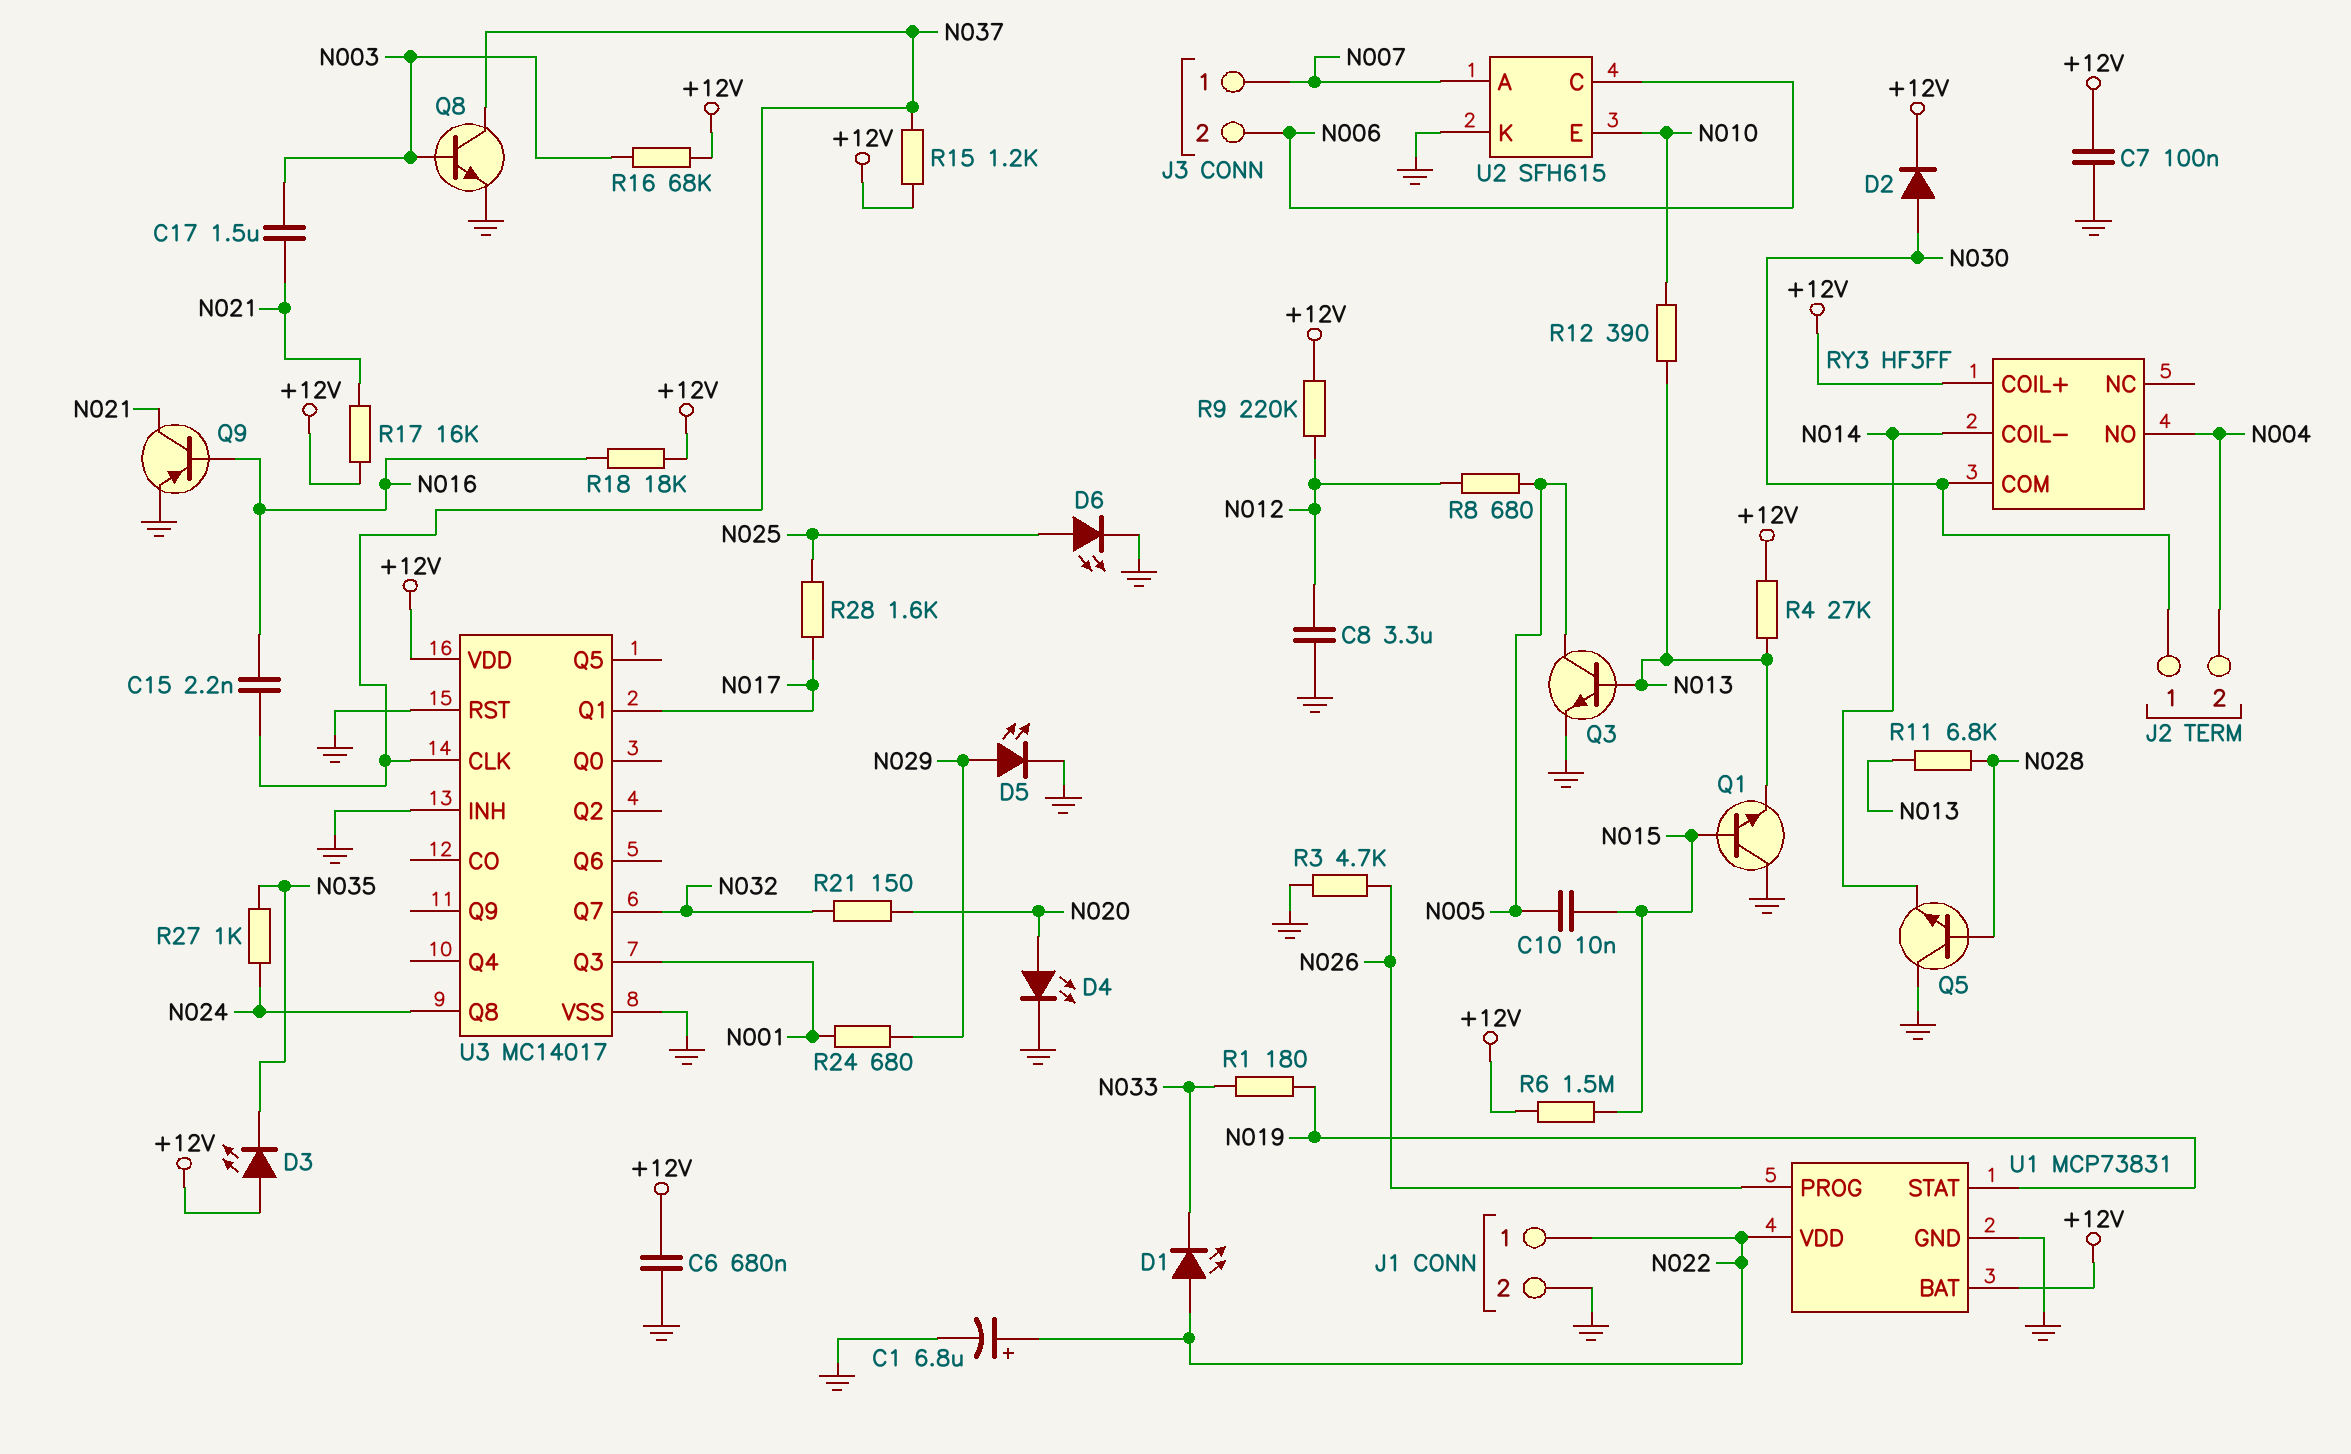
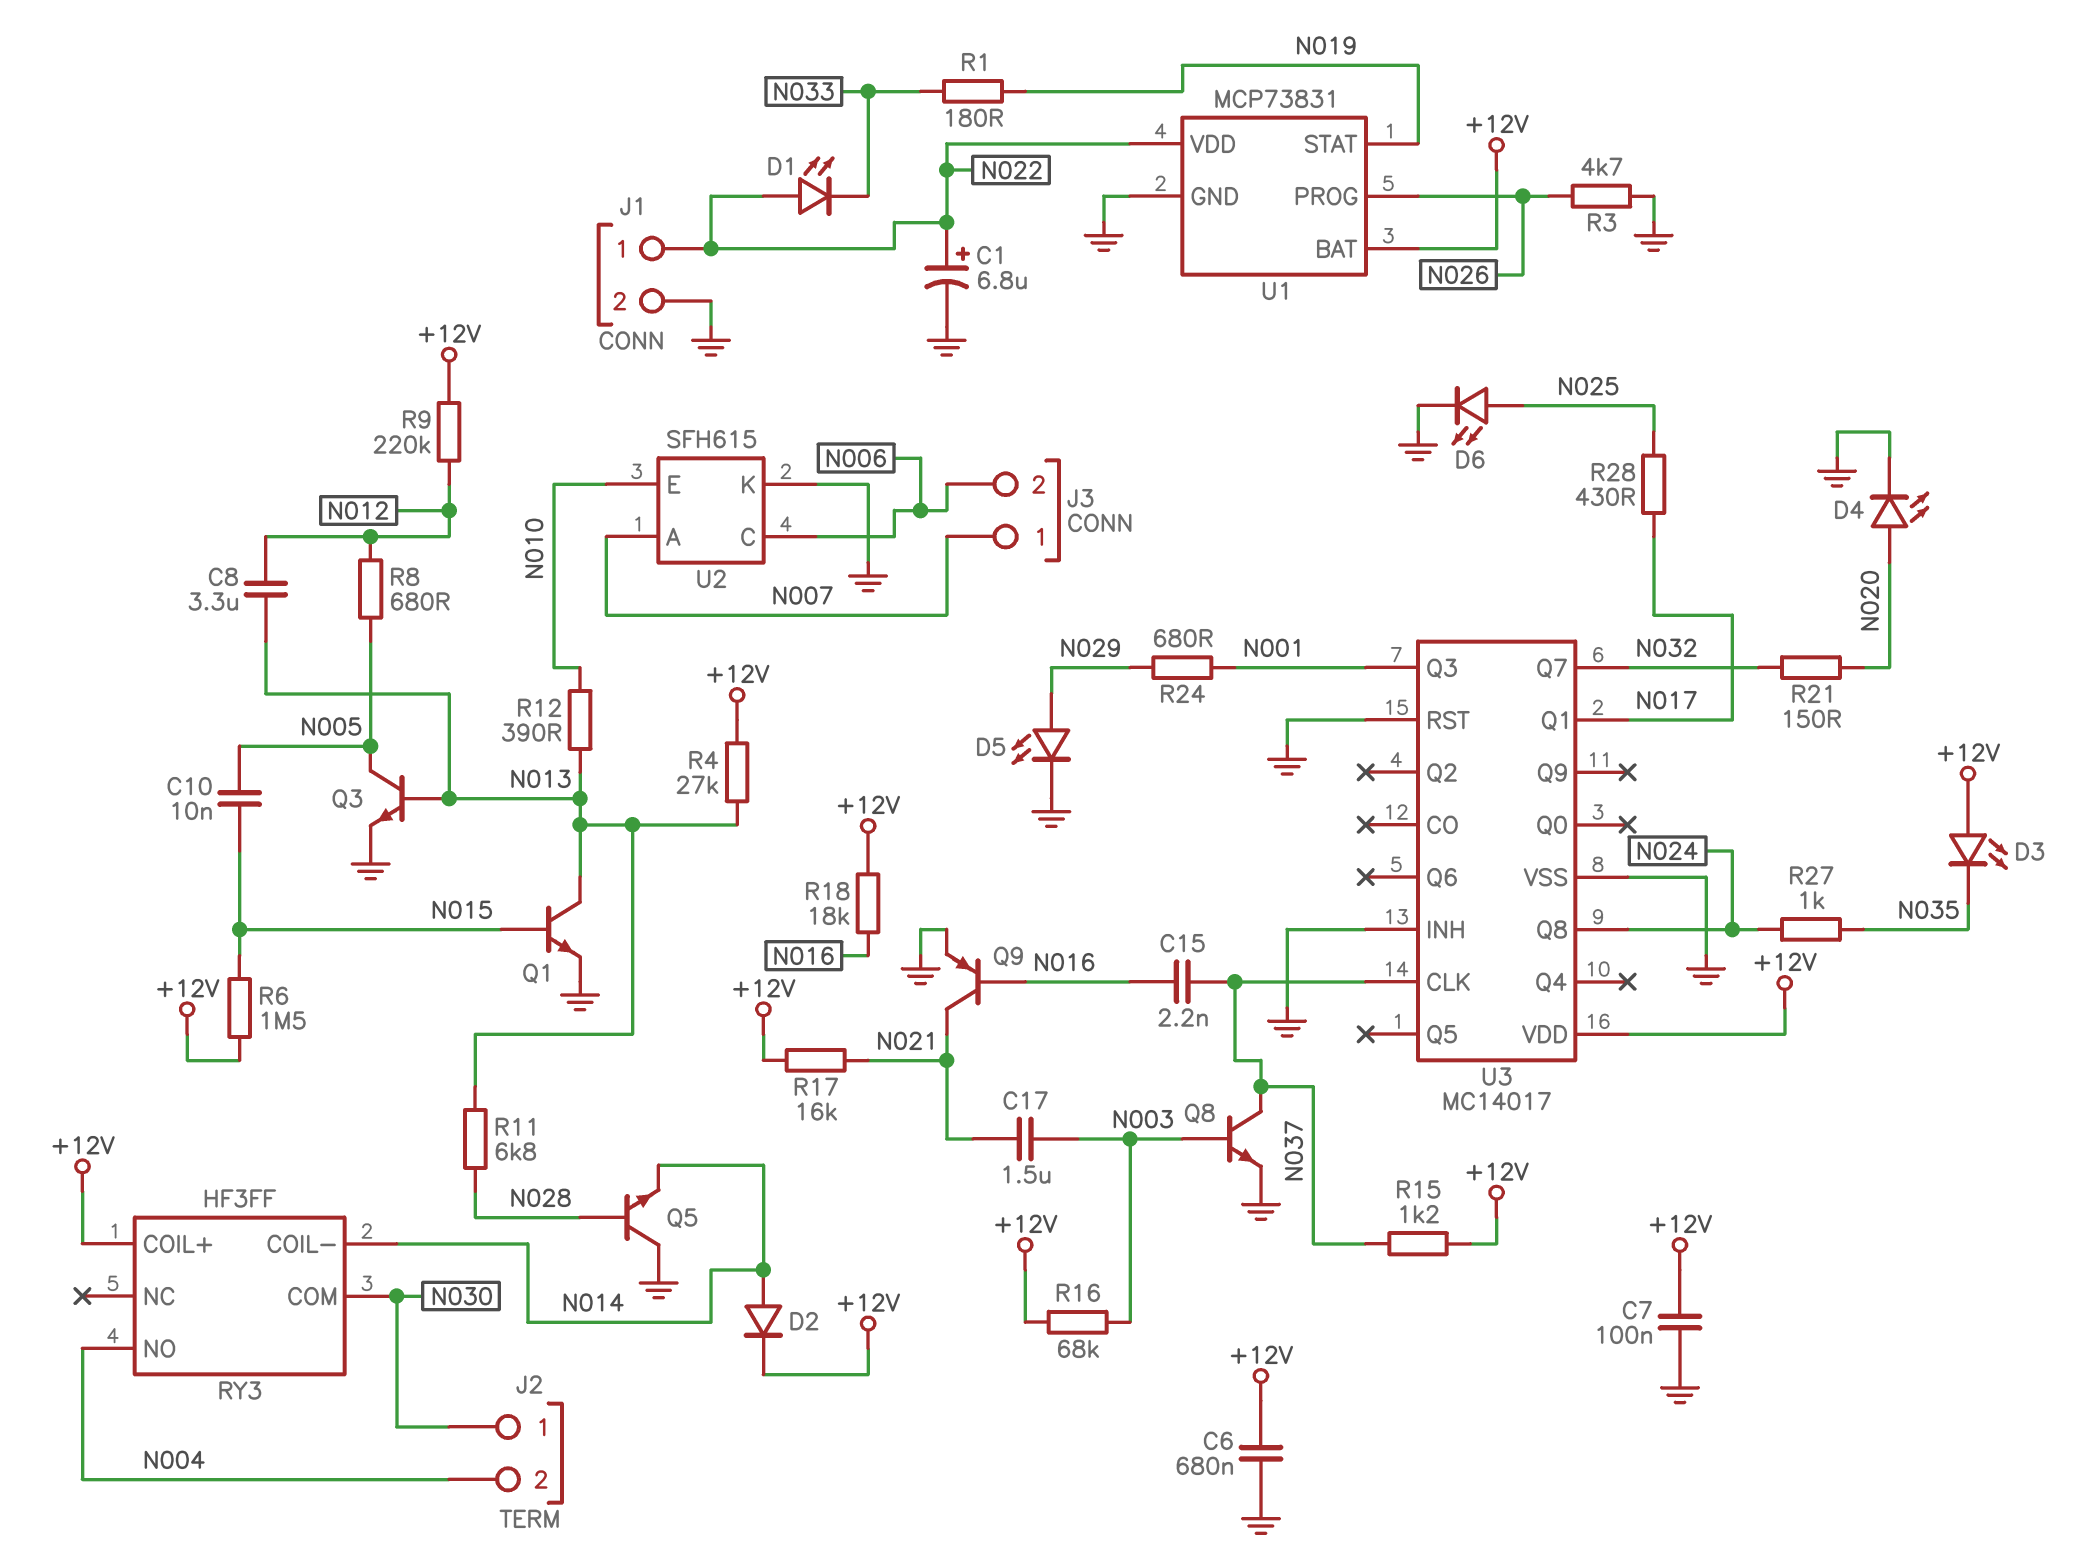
C8: 3.3uF (GND, N012) -> 3.3uF (N012, N013)
D2: diode (A N030, K +12V) -> diode (A N014, K +12V)
Q1: NPN (B N015, C GND, E N013) -> NPN (B N015, C N013, E GND)
R28: 1.6k (N017, N025) -> 430 (N017, N025)

